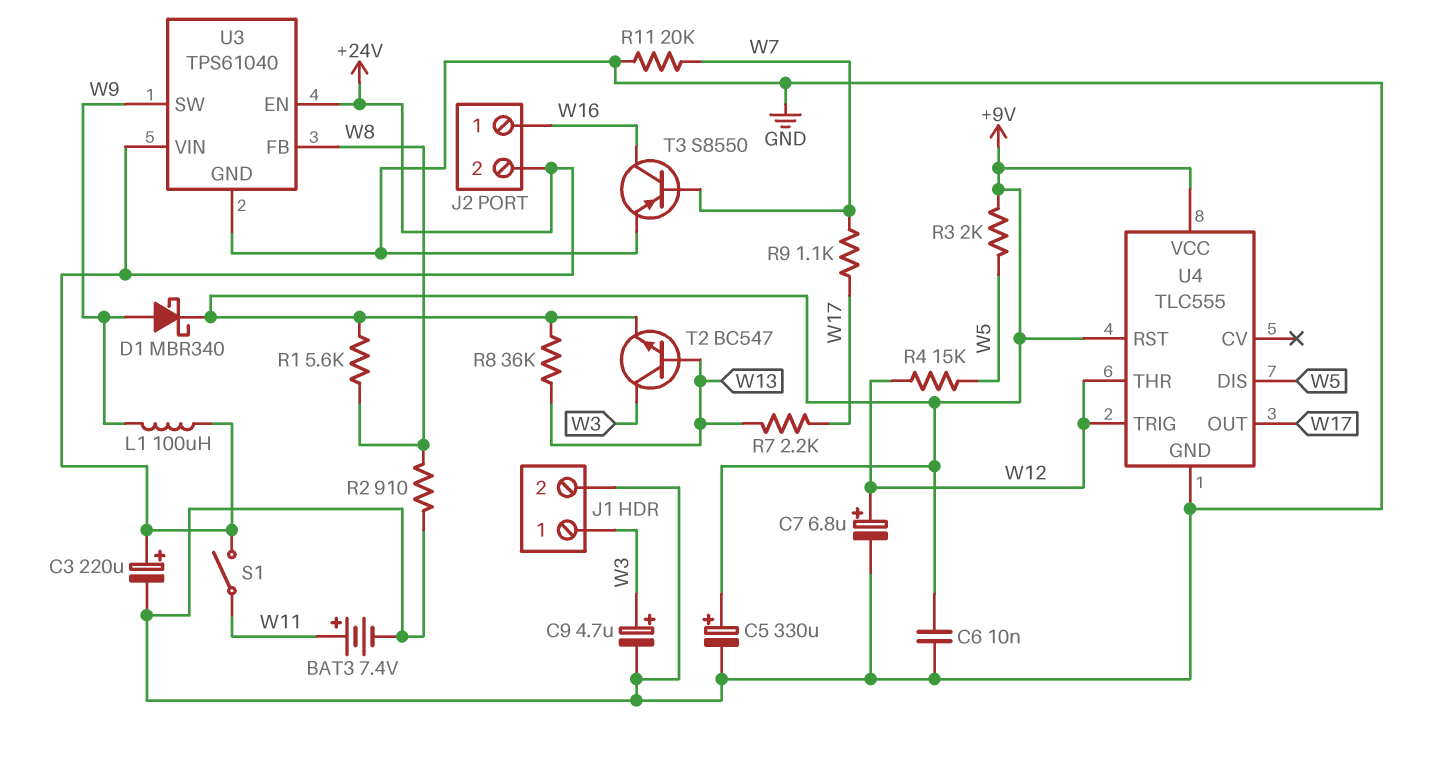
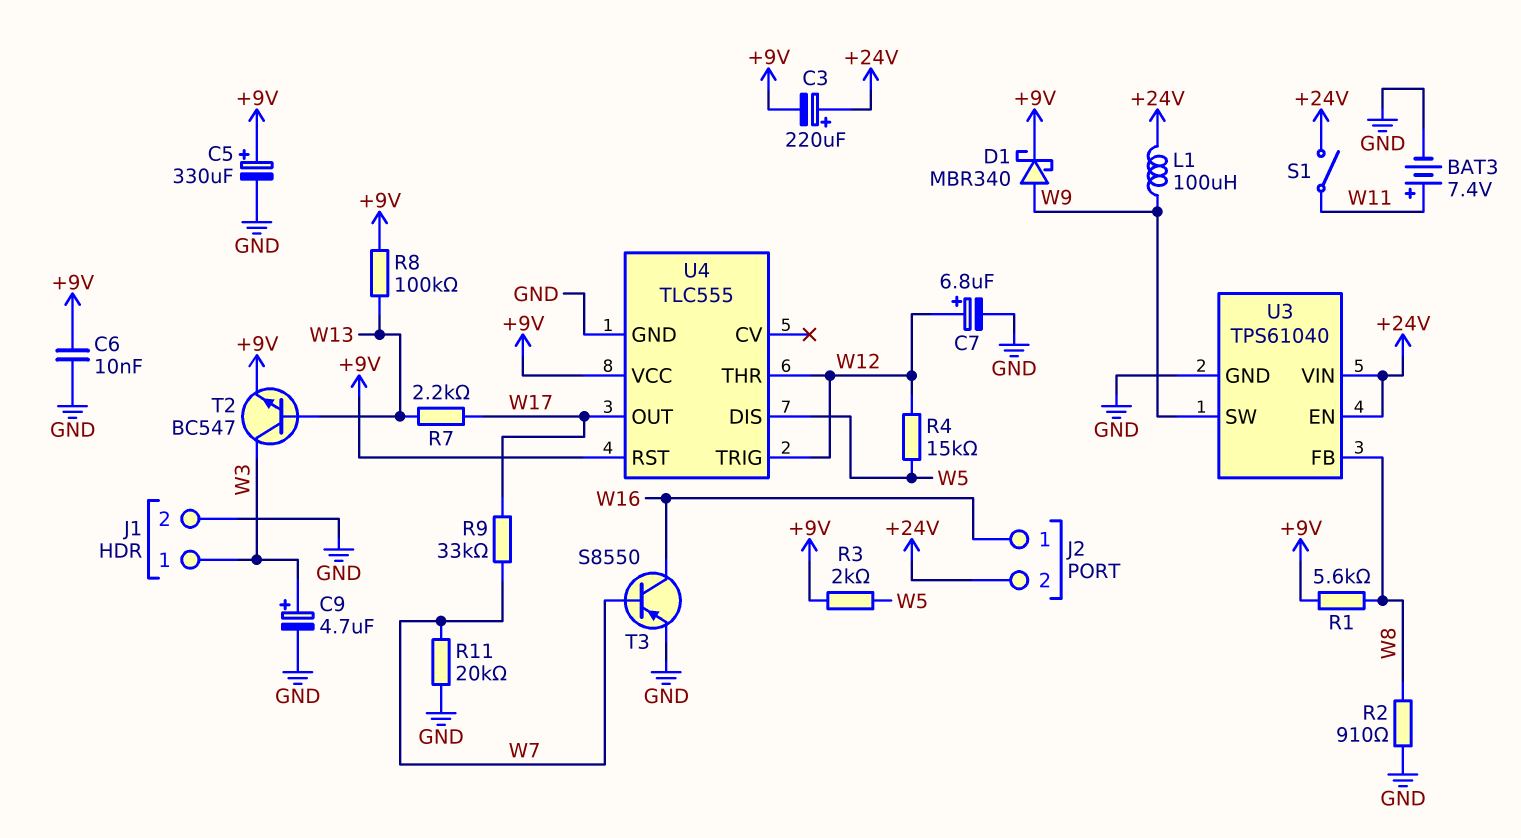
C3: 220uF (plus +24V, minus GND) -> 220uF (plus +24V, minus +9V)
R8: 36k (+9V, W13) -> 100k (+9V, W13)
R9: 1.1k (W7, W17) -> 33k (W7, W17)

